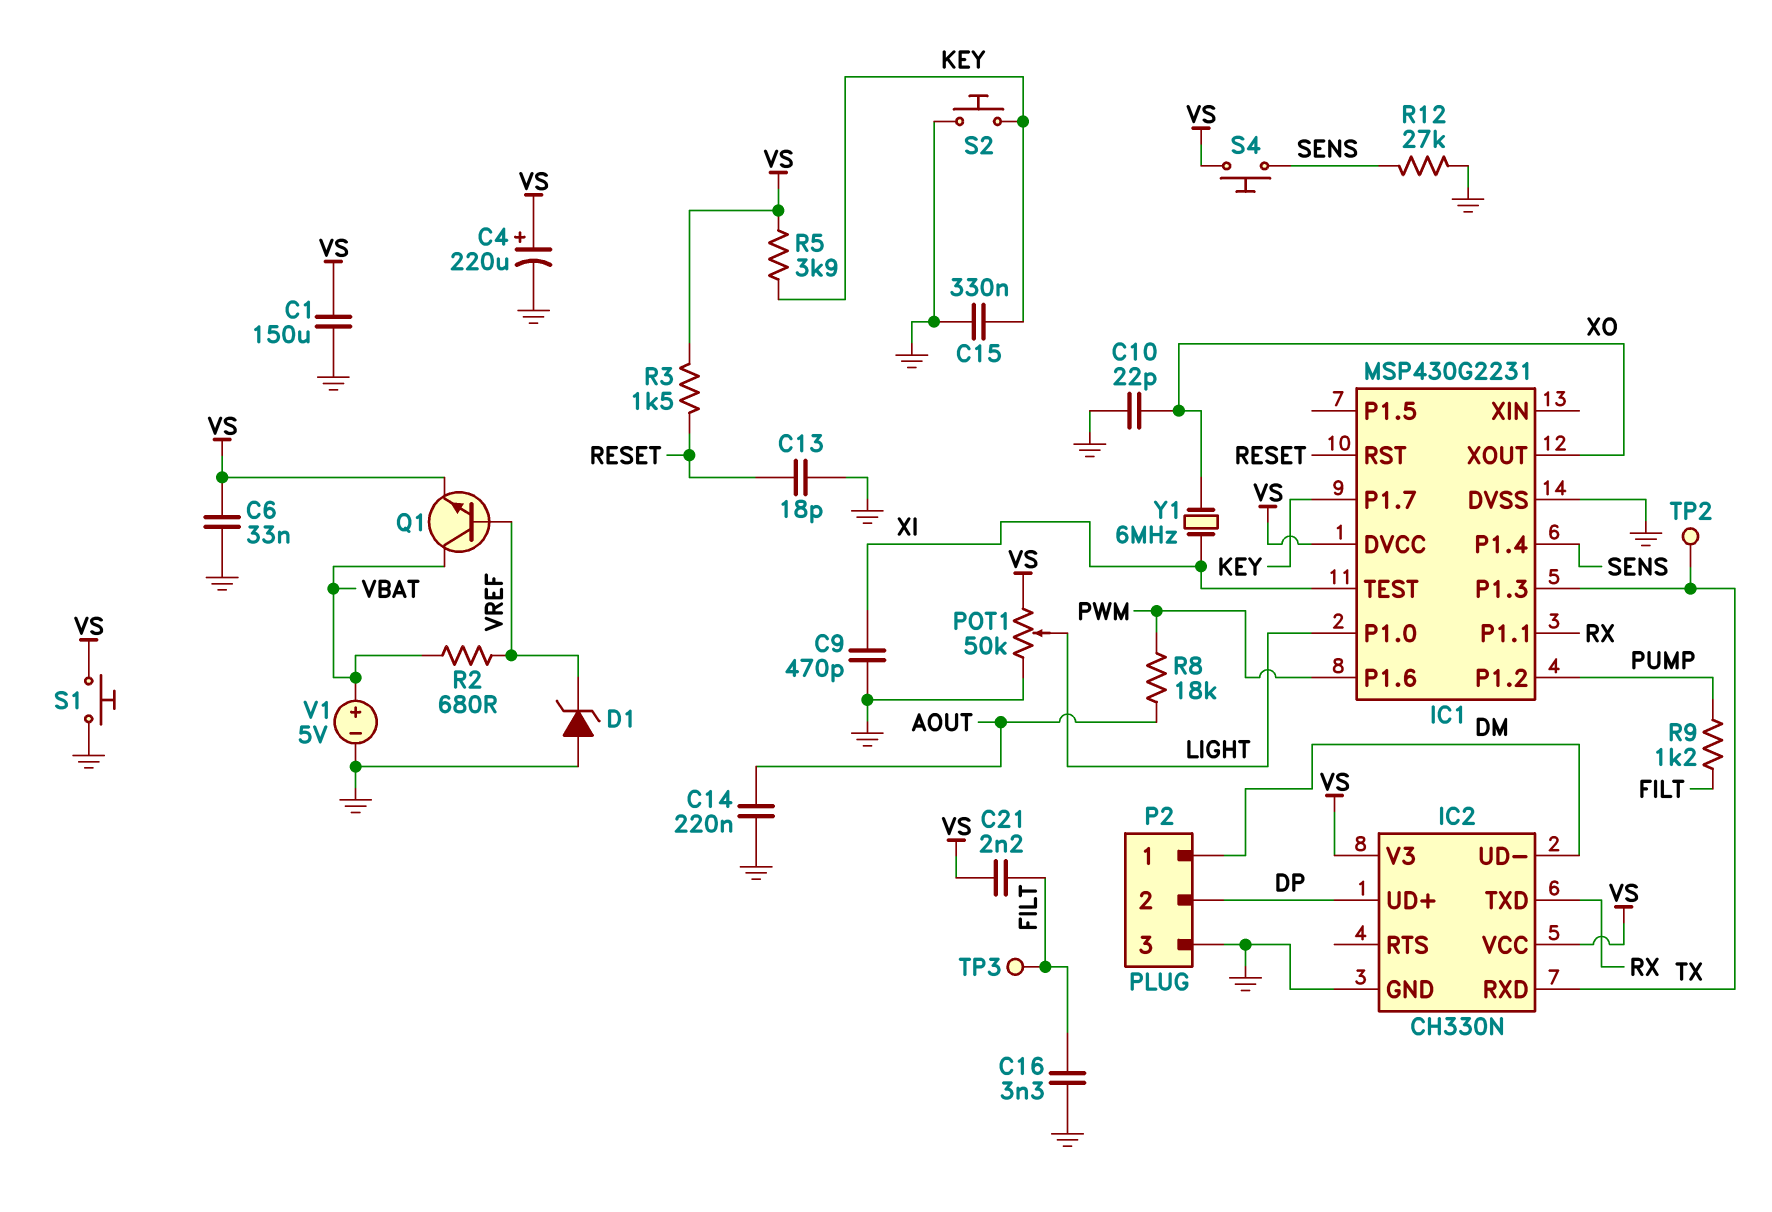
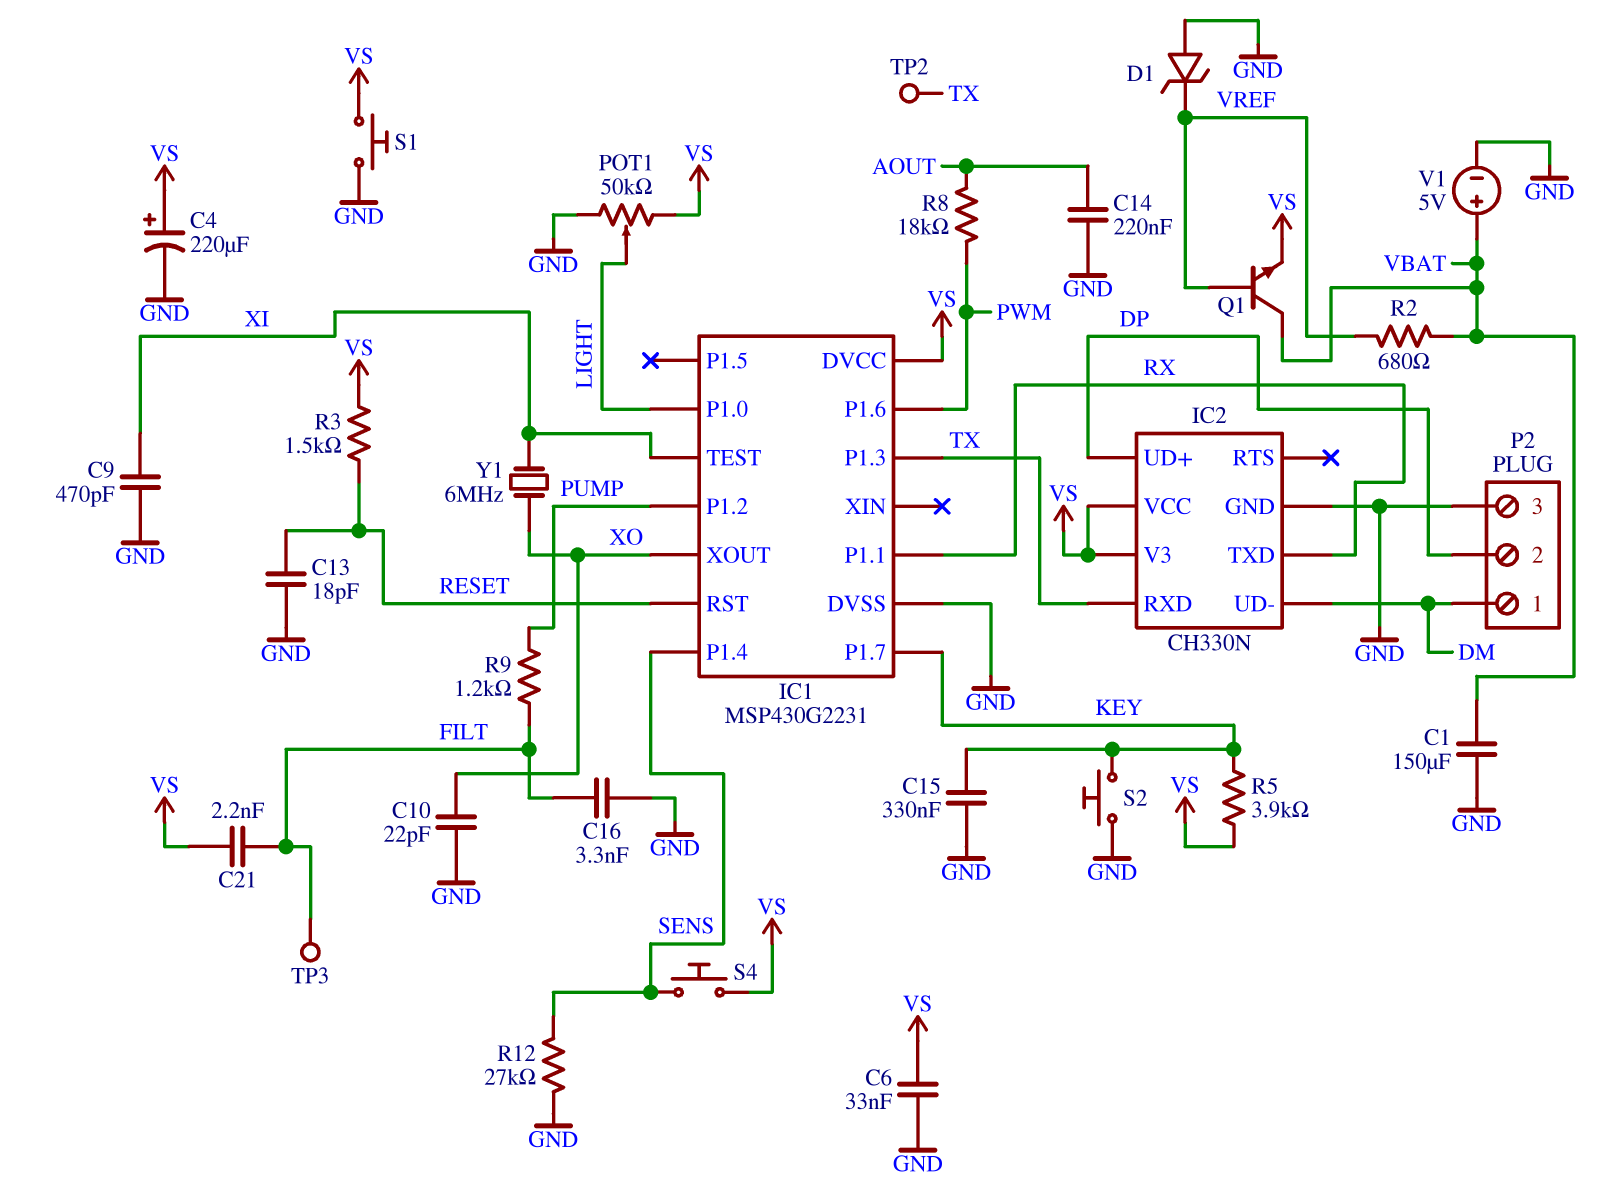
C1: 150uF (GND, VS) -> 150uF (GND, VBAT)

